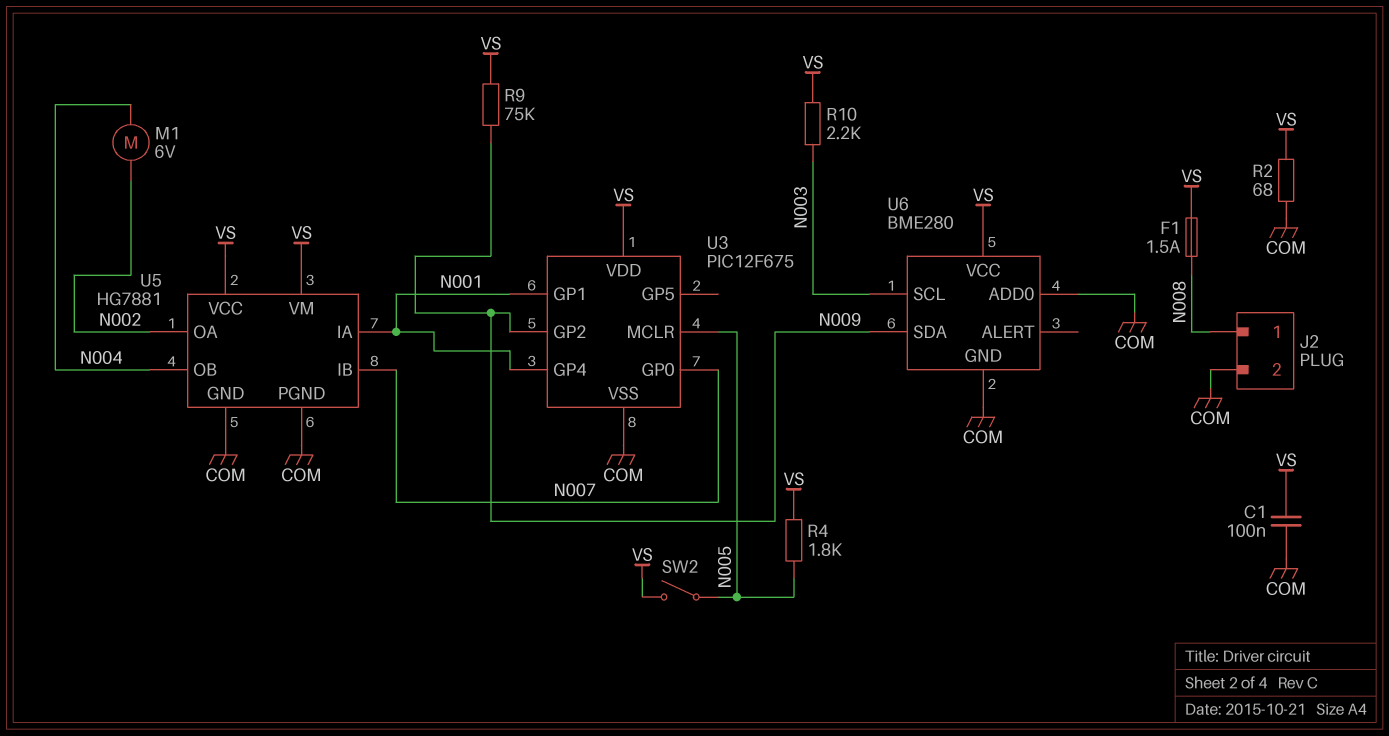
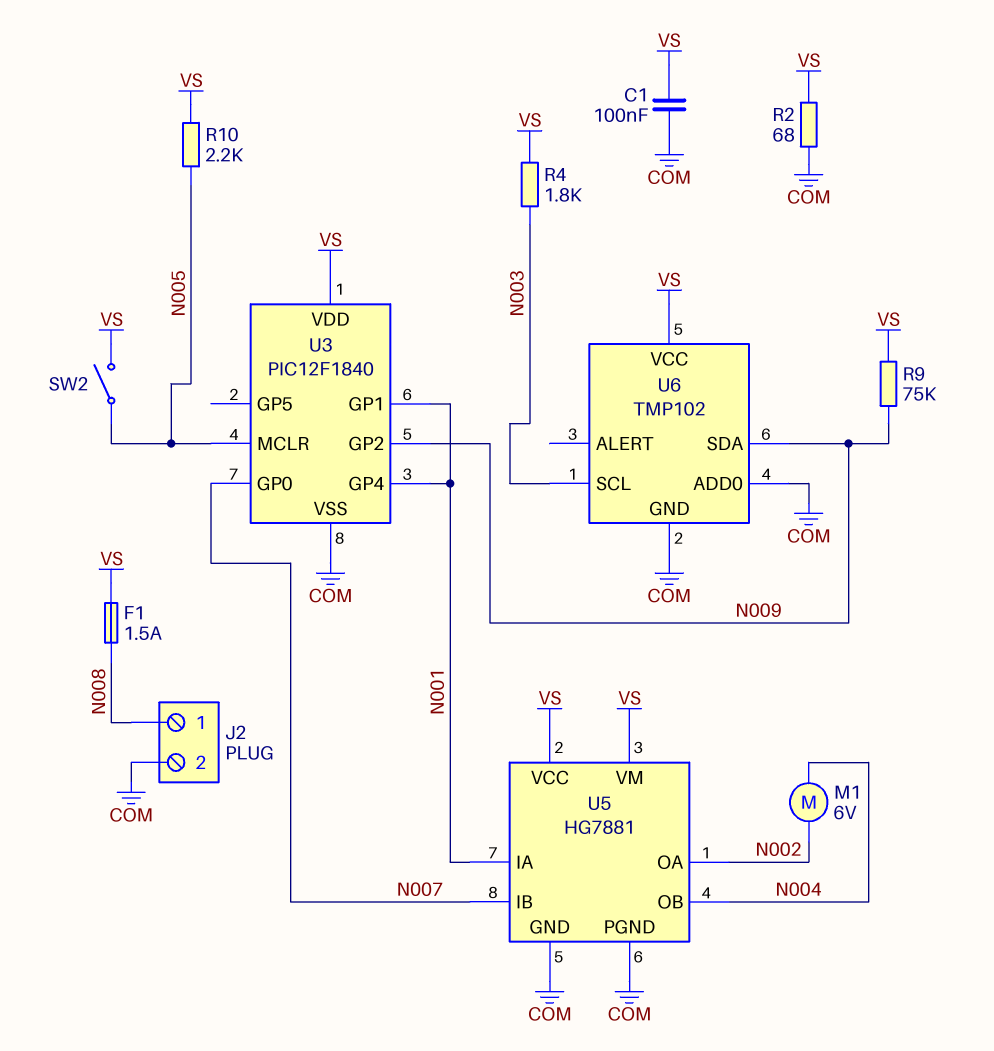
R4: 1.8k (N005, VS) -> 1.8k (N003, VS)
R10: 2.2k (N003, VS) -> 2.2k (N005, VS)
U3: PIC12F675 -> PIC12F1840
U6: BME280 -> TMP102

